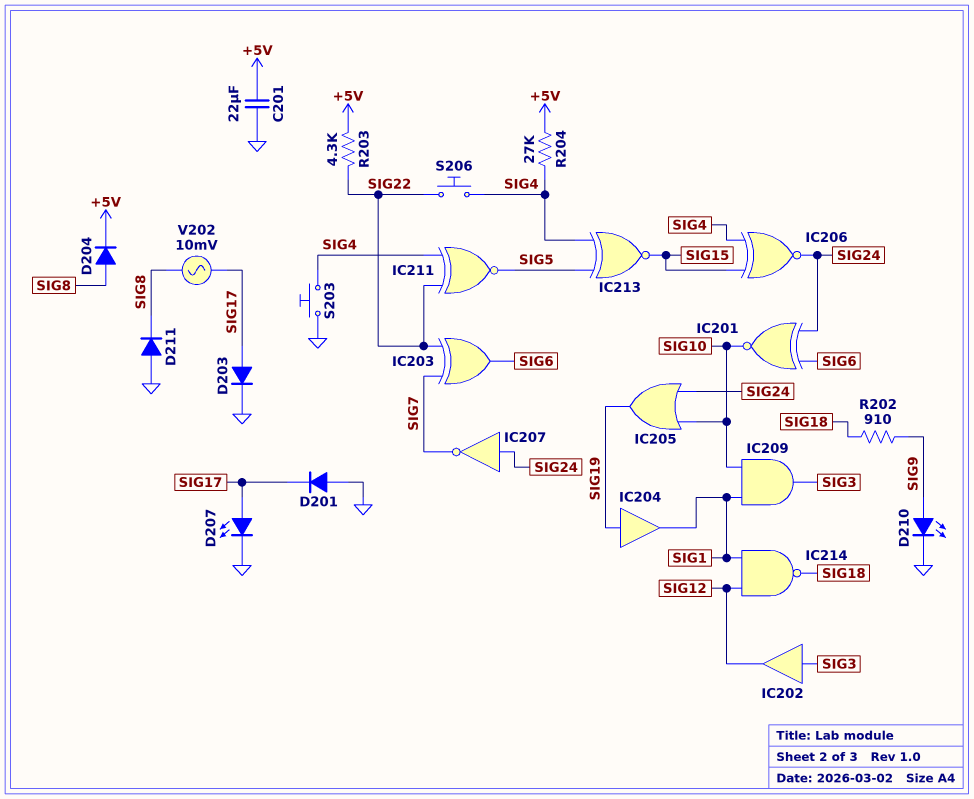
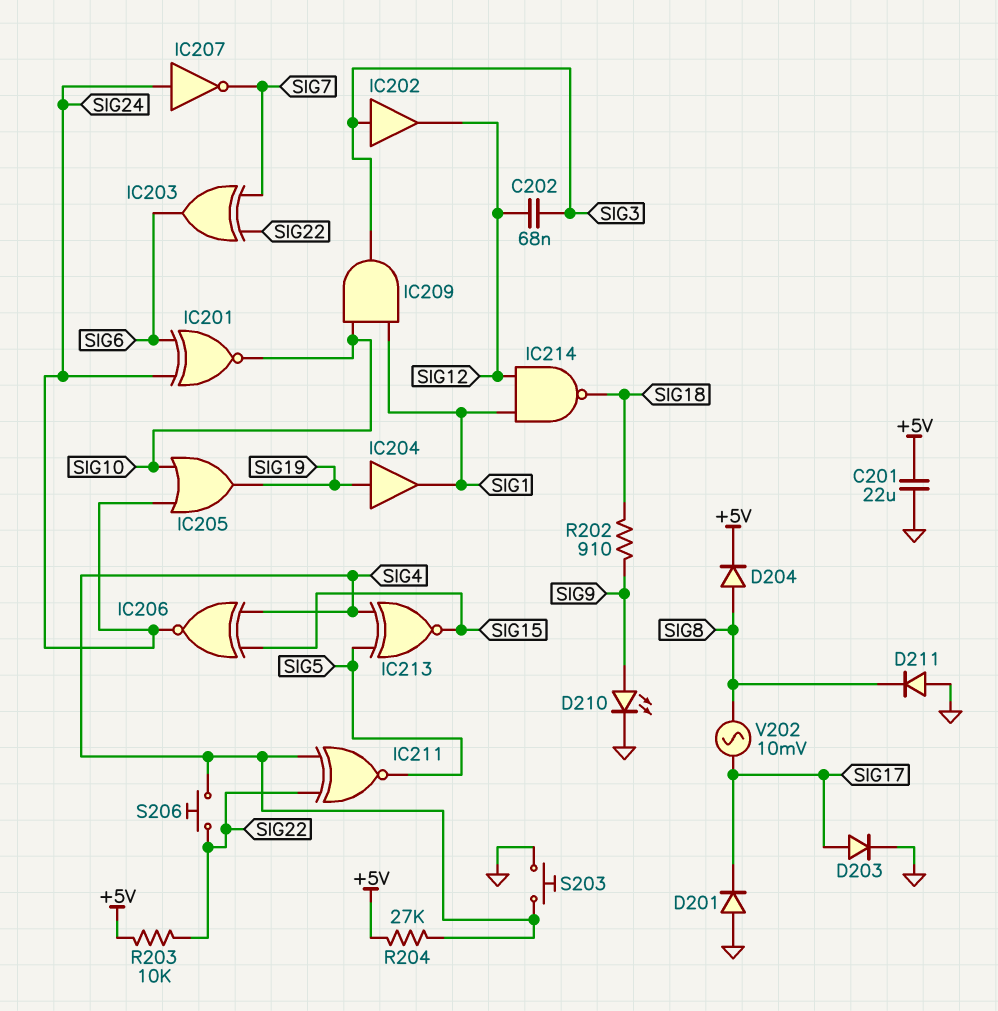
C202: none -> 68nF (SIG3, SIG12)
D207: LED (A SIG17, K GND) -> none
R203: 4.3k (+5V, SIG22) -> 10k (+5V, SIG22)

